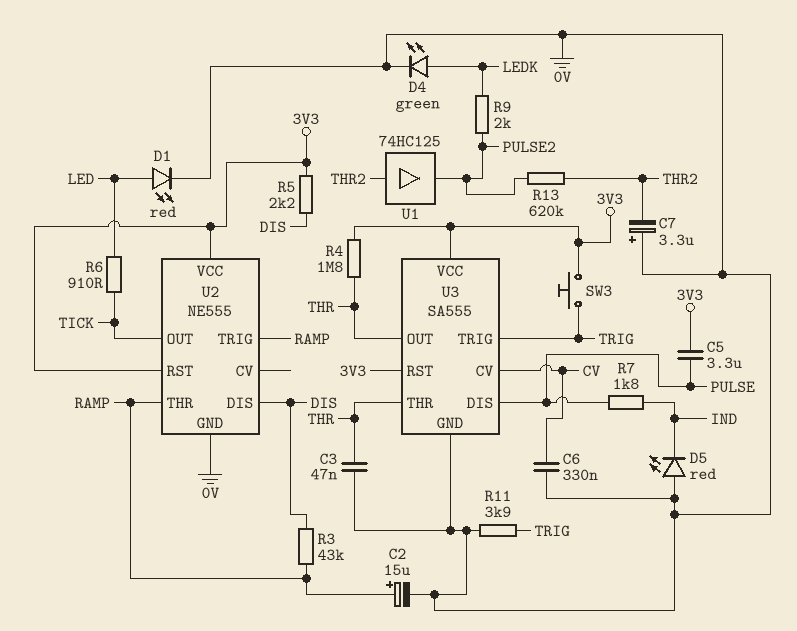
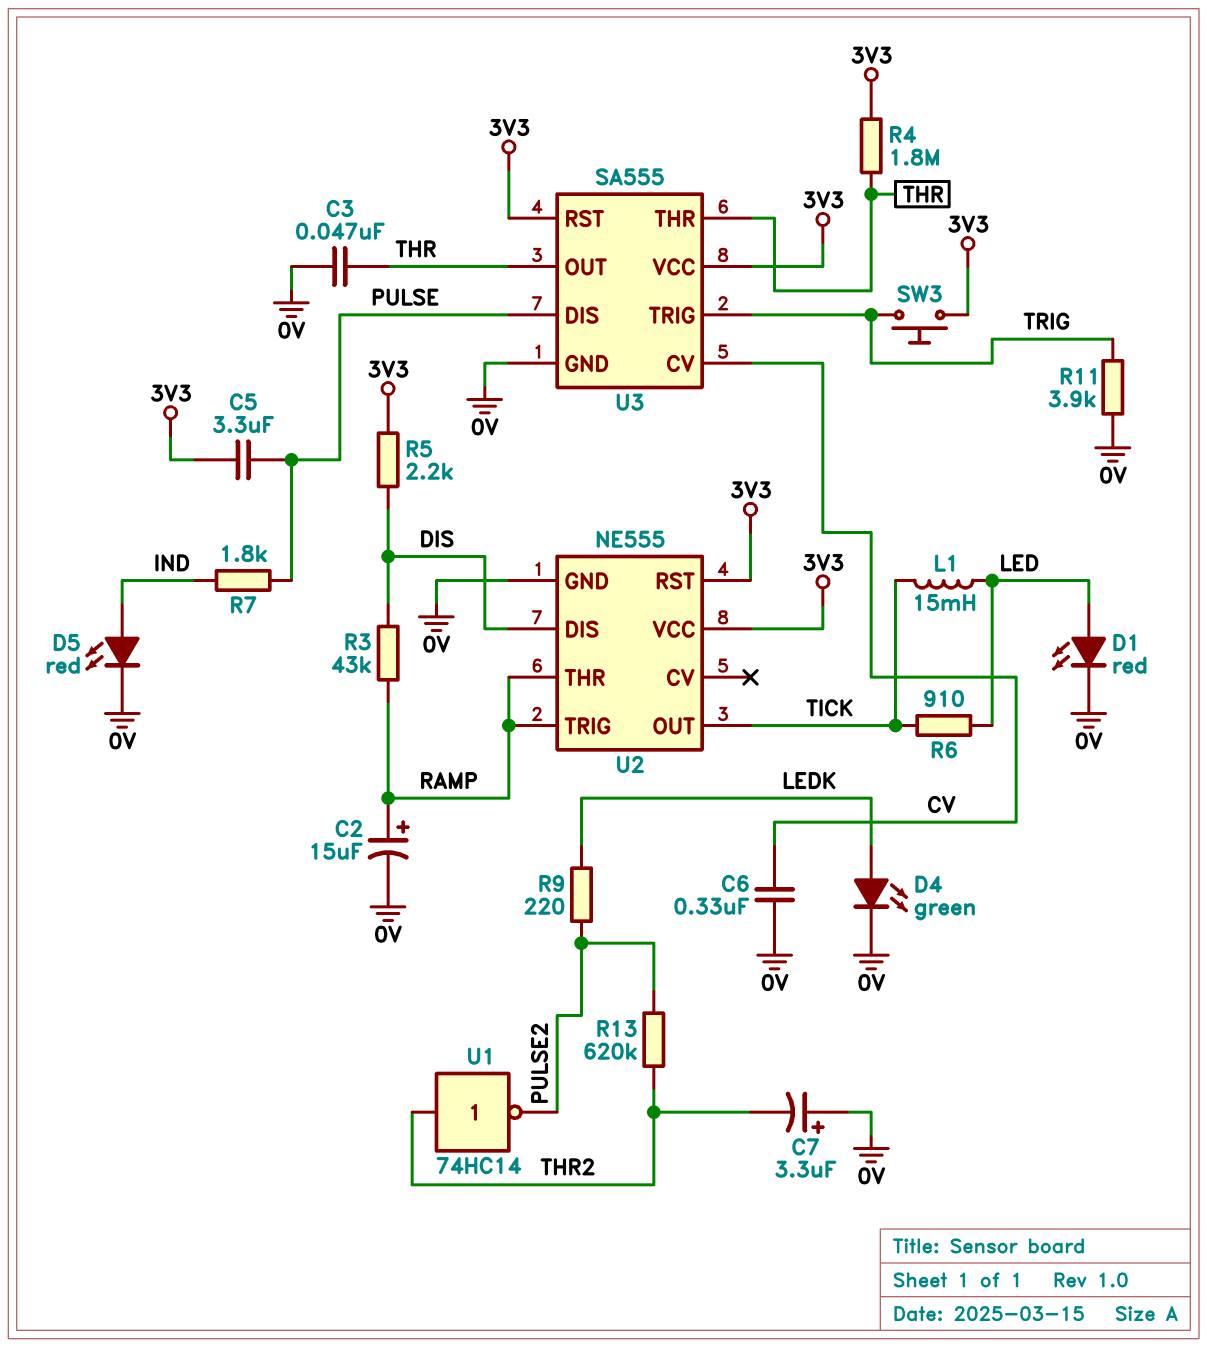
D5: LED red (A 0V, K IND) -> LED red (A IND, K 0V)
L1: none -> 15mH (LED, TICK)
R9: 2k (LEDK, PULSE2) -> 220 (LEDK, PULSE2)
U1: buffer 74HC125 (in THR2, out PULSE2) -> NOT 74HC14 (in THR2, out PULSE2)

